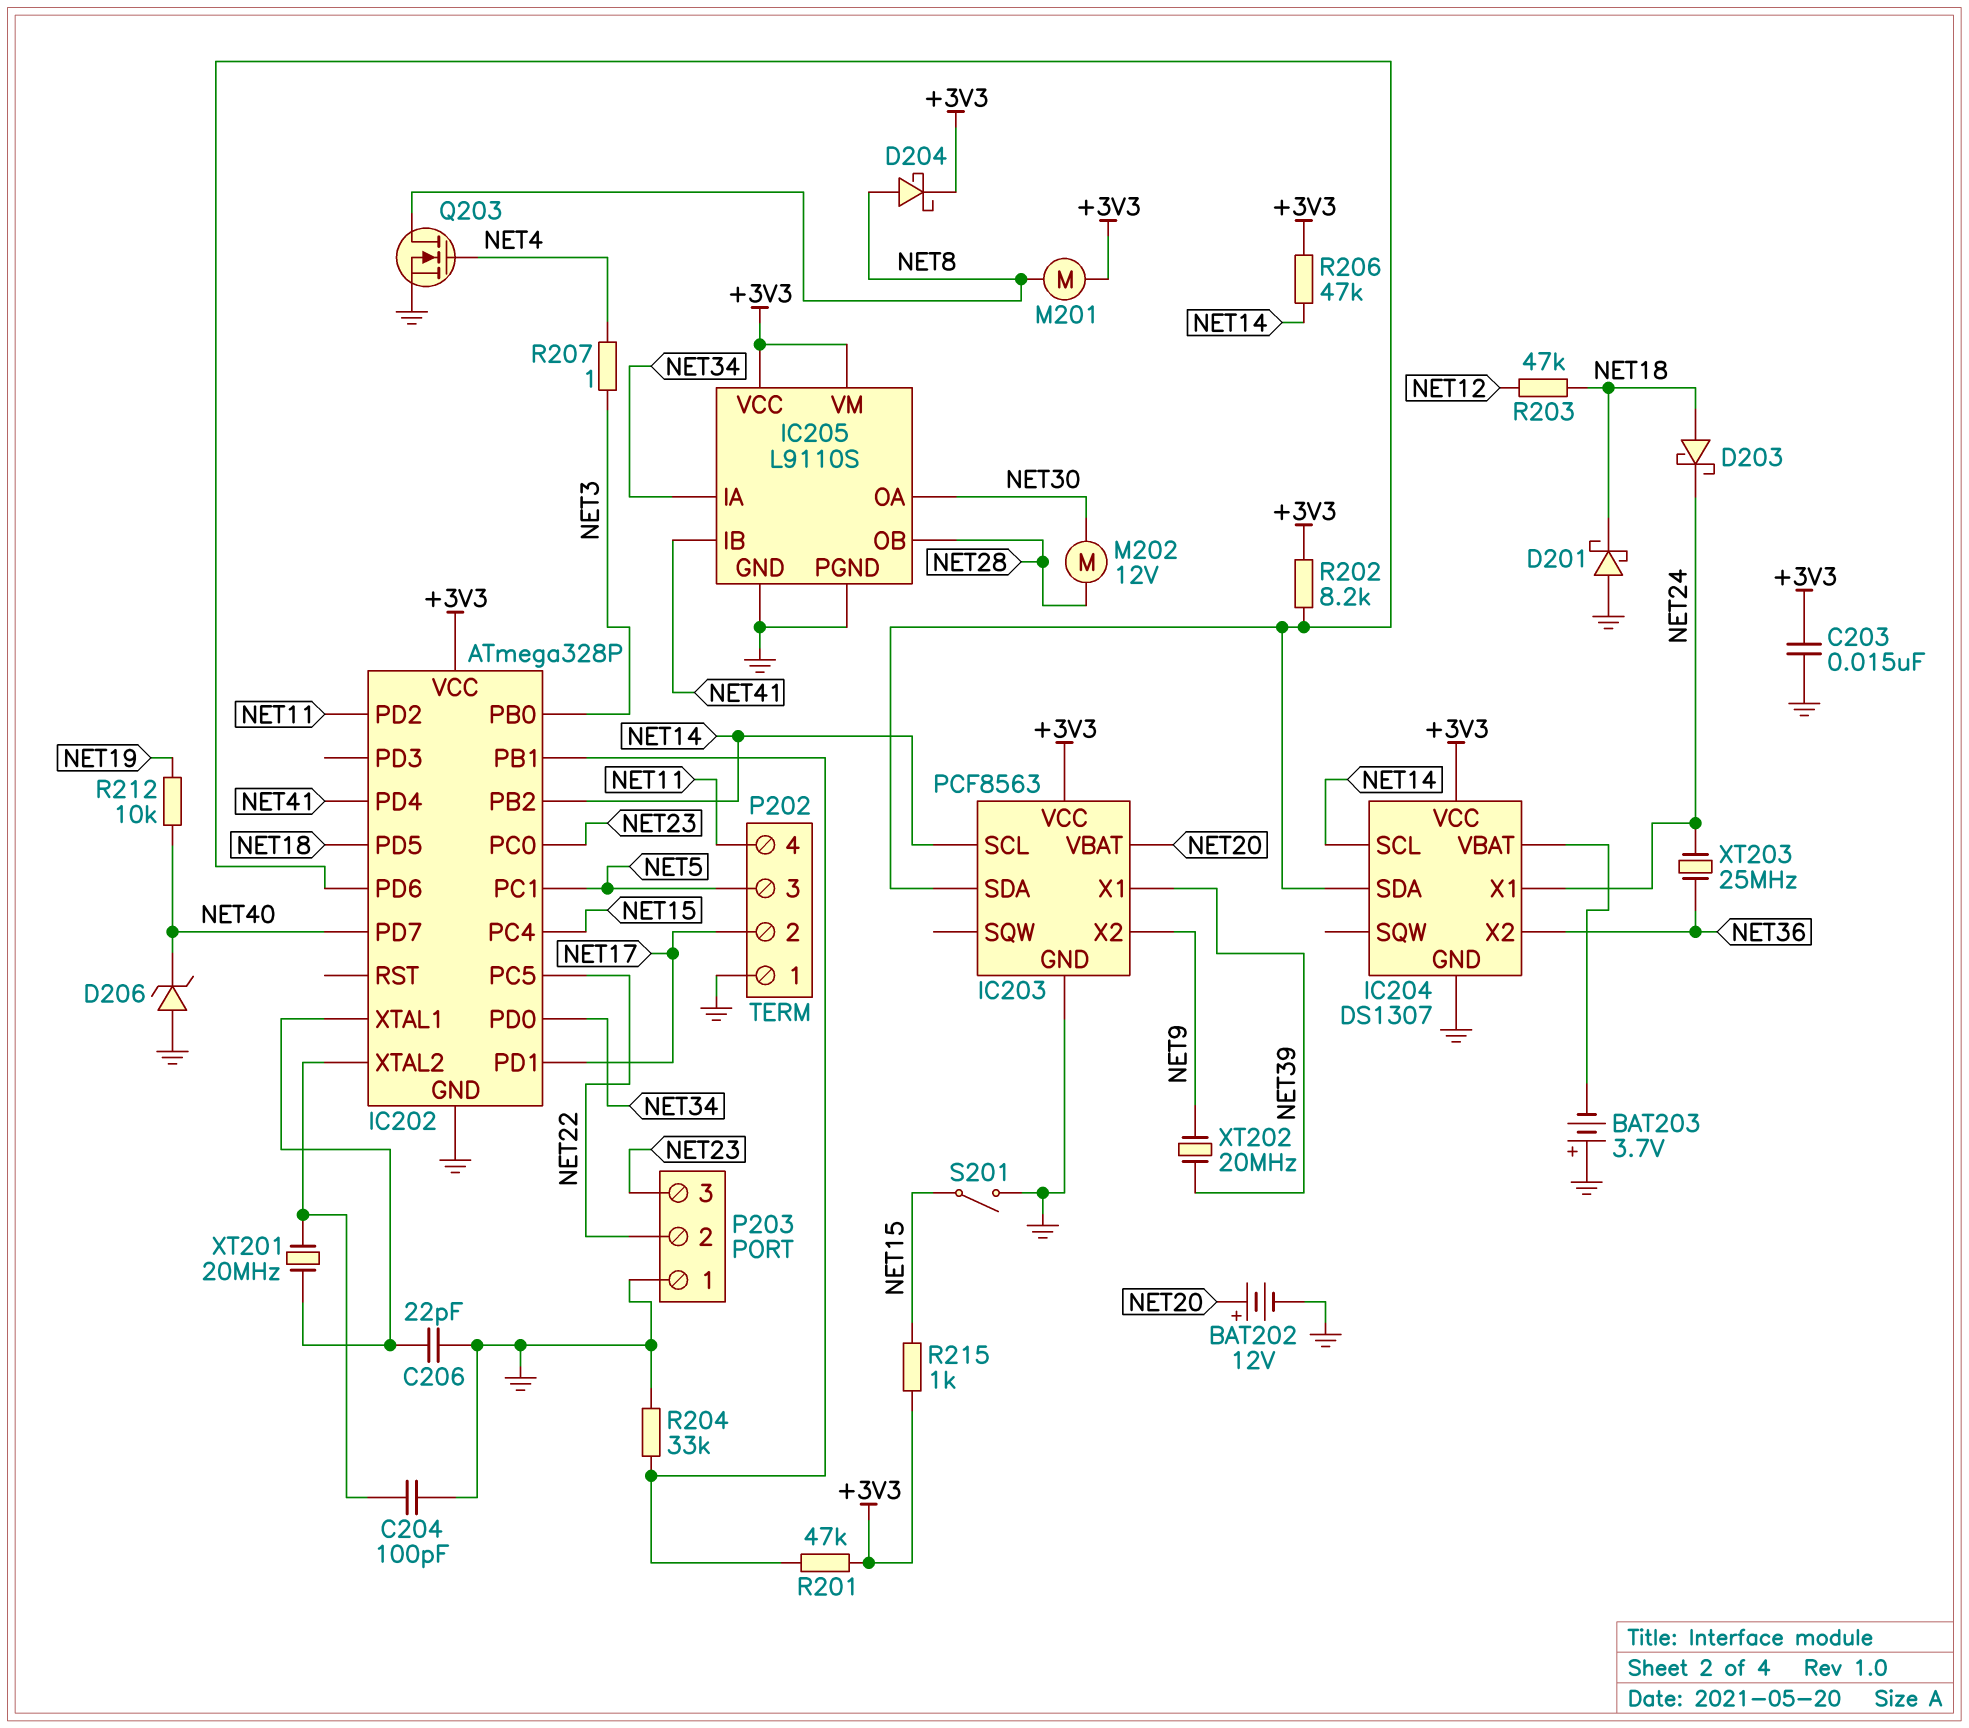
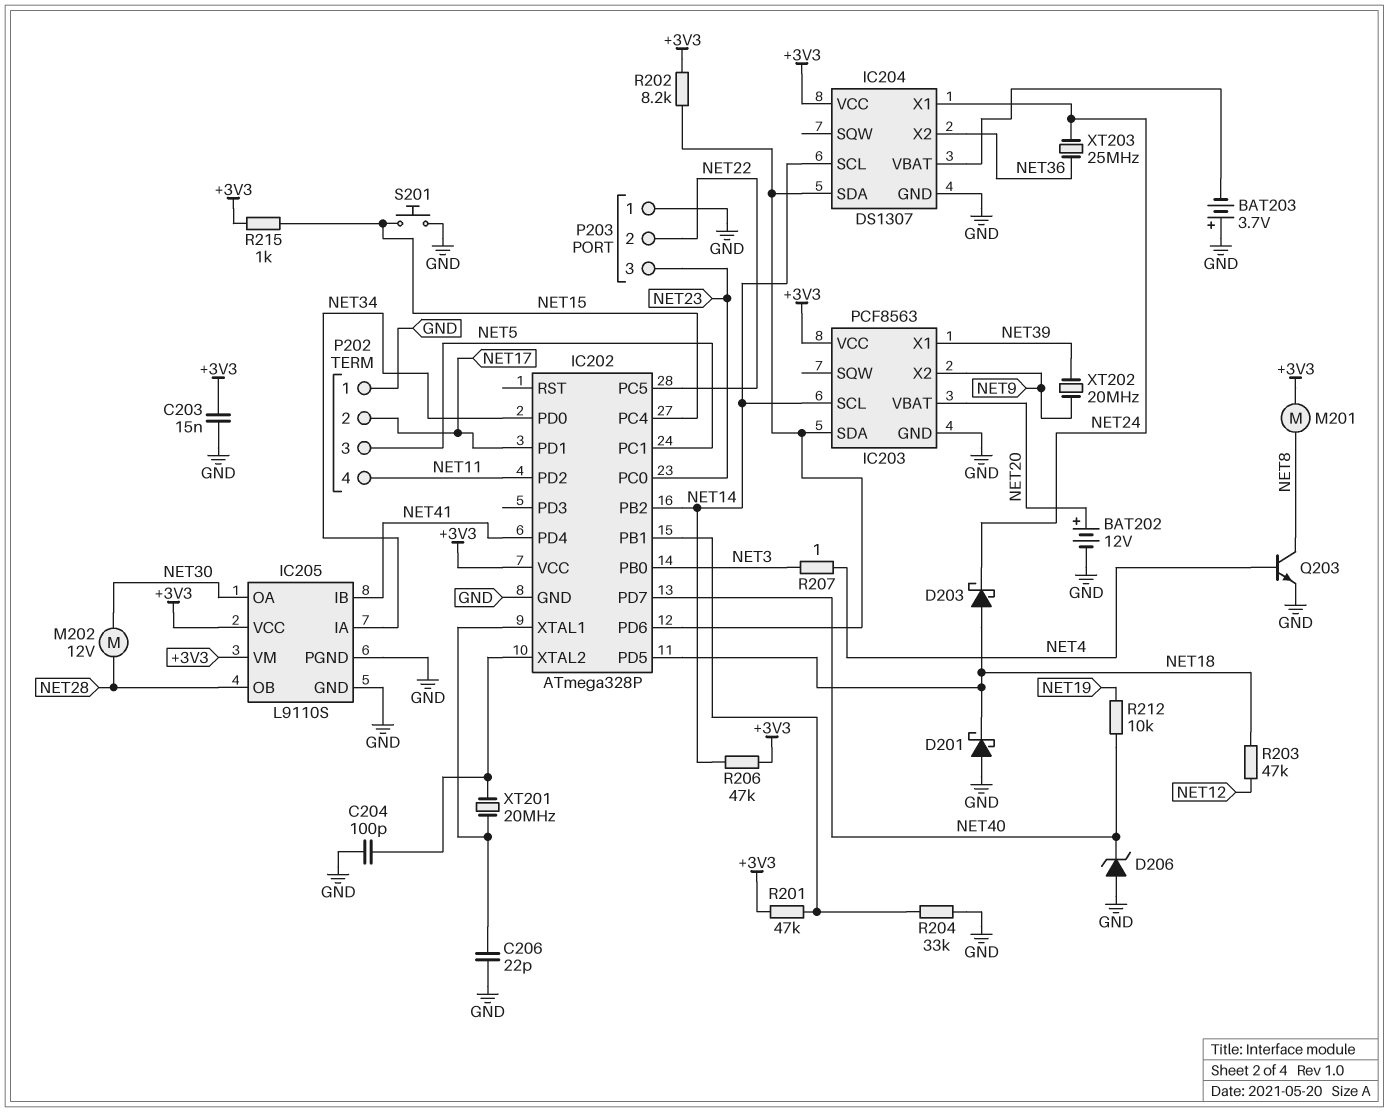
D204: schottky (A NET8, K +3V3) -> none
Q203: NMOS (G NET4, D NET8, S GND) -> NPN (B NET4, C NET8, E GND)
S201: switch (GND, NET15) -> button (GND, NET15)

